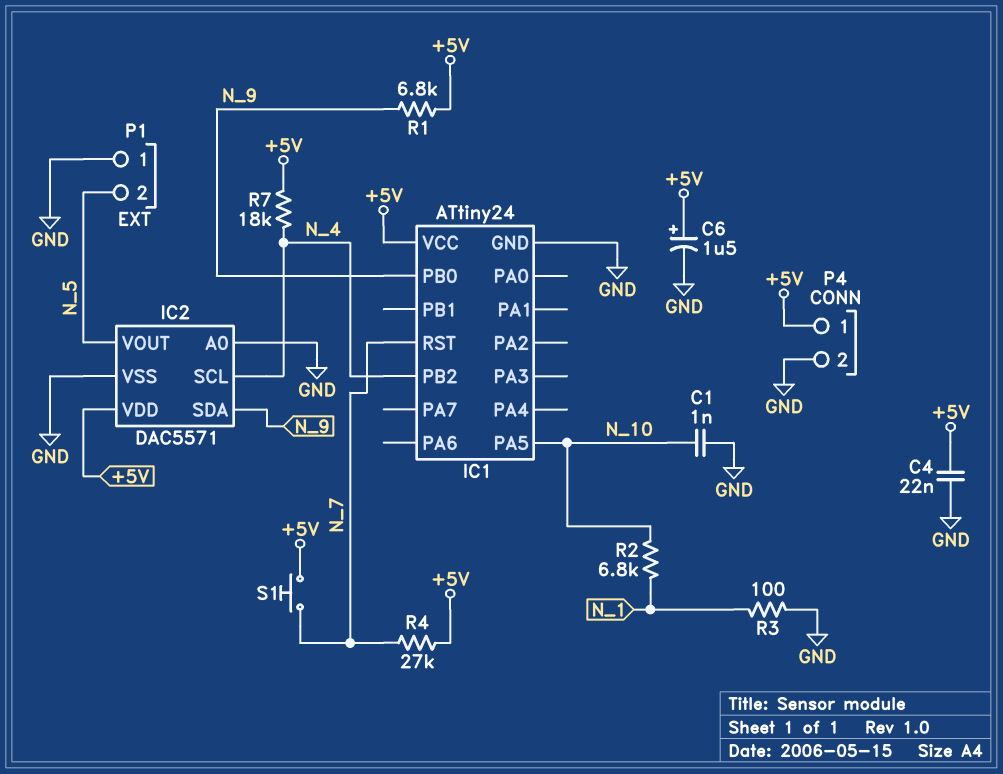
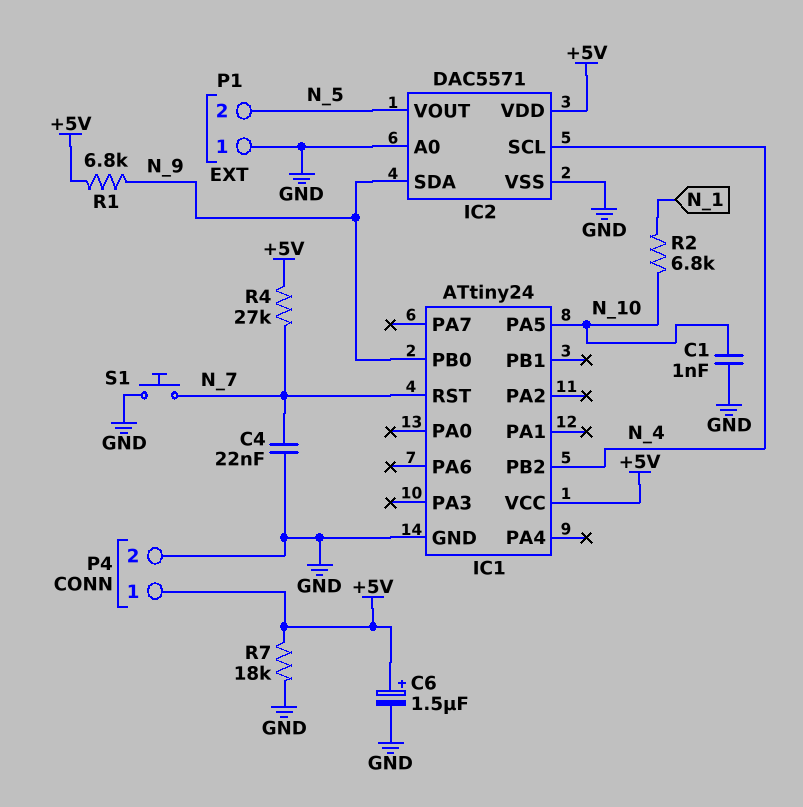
C4: 22nF (+5V, GND) -> 22nF (GND, N_7)
R3: 100 (GND, N_1) -> none
R7: 18k (+5V, N_4) -> 18k (+5V, GND)
S1: button (+5V, N_7) -> button (GND, N_7)

